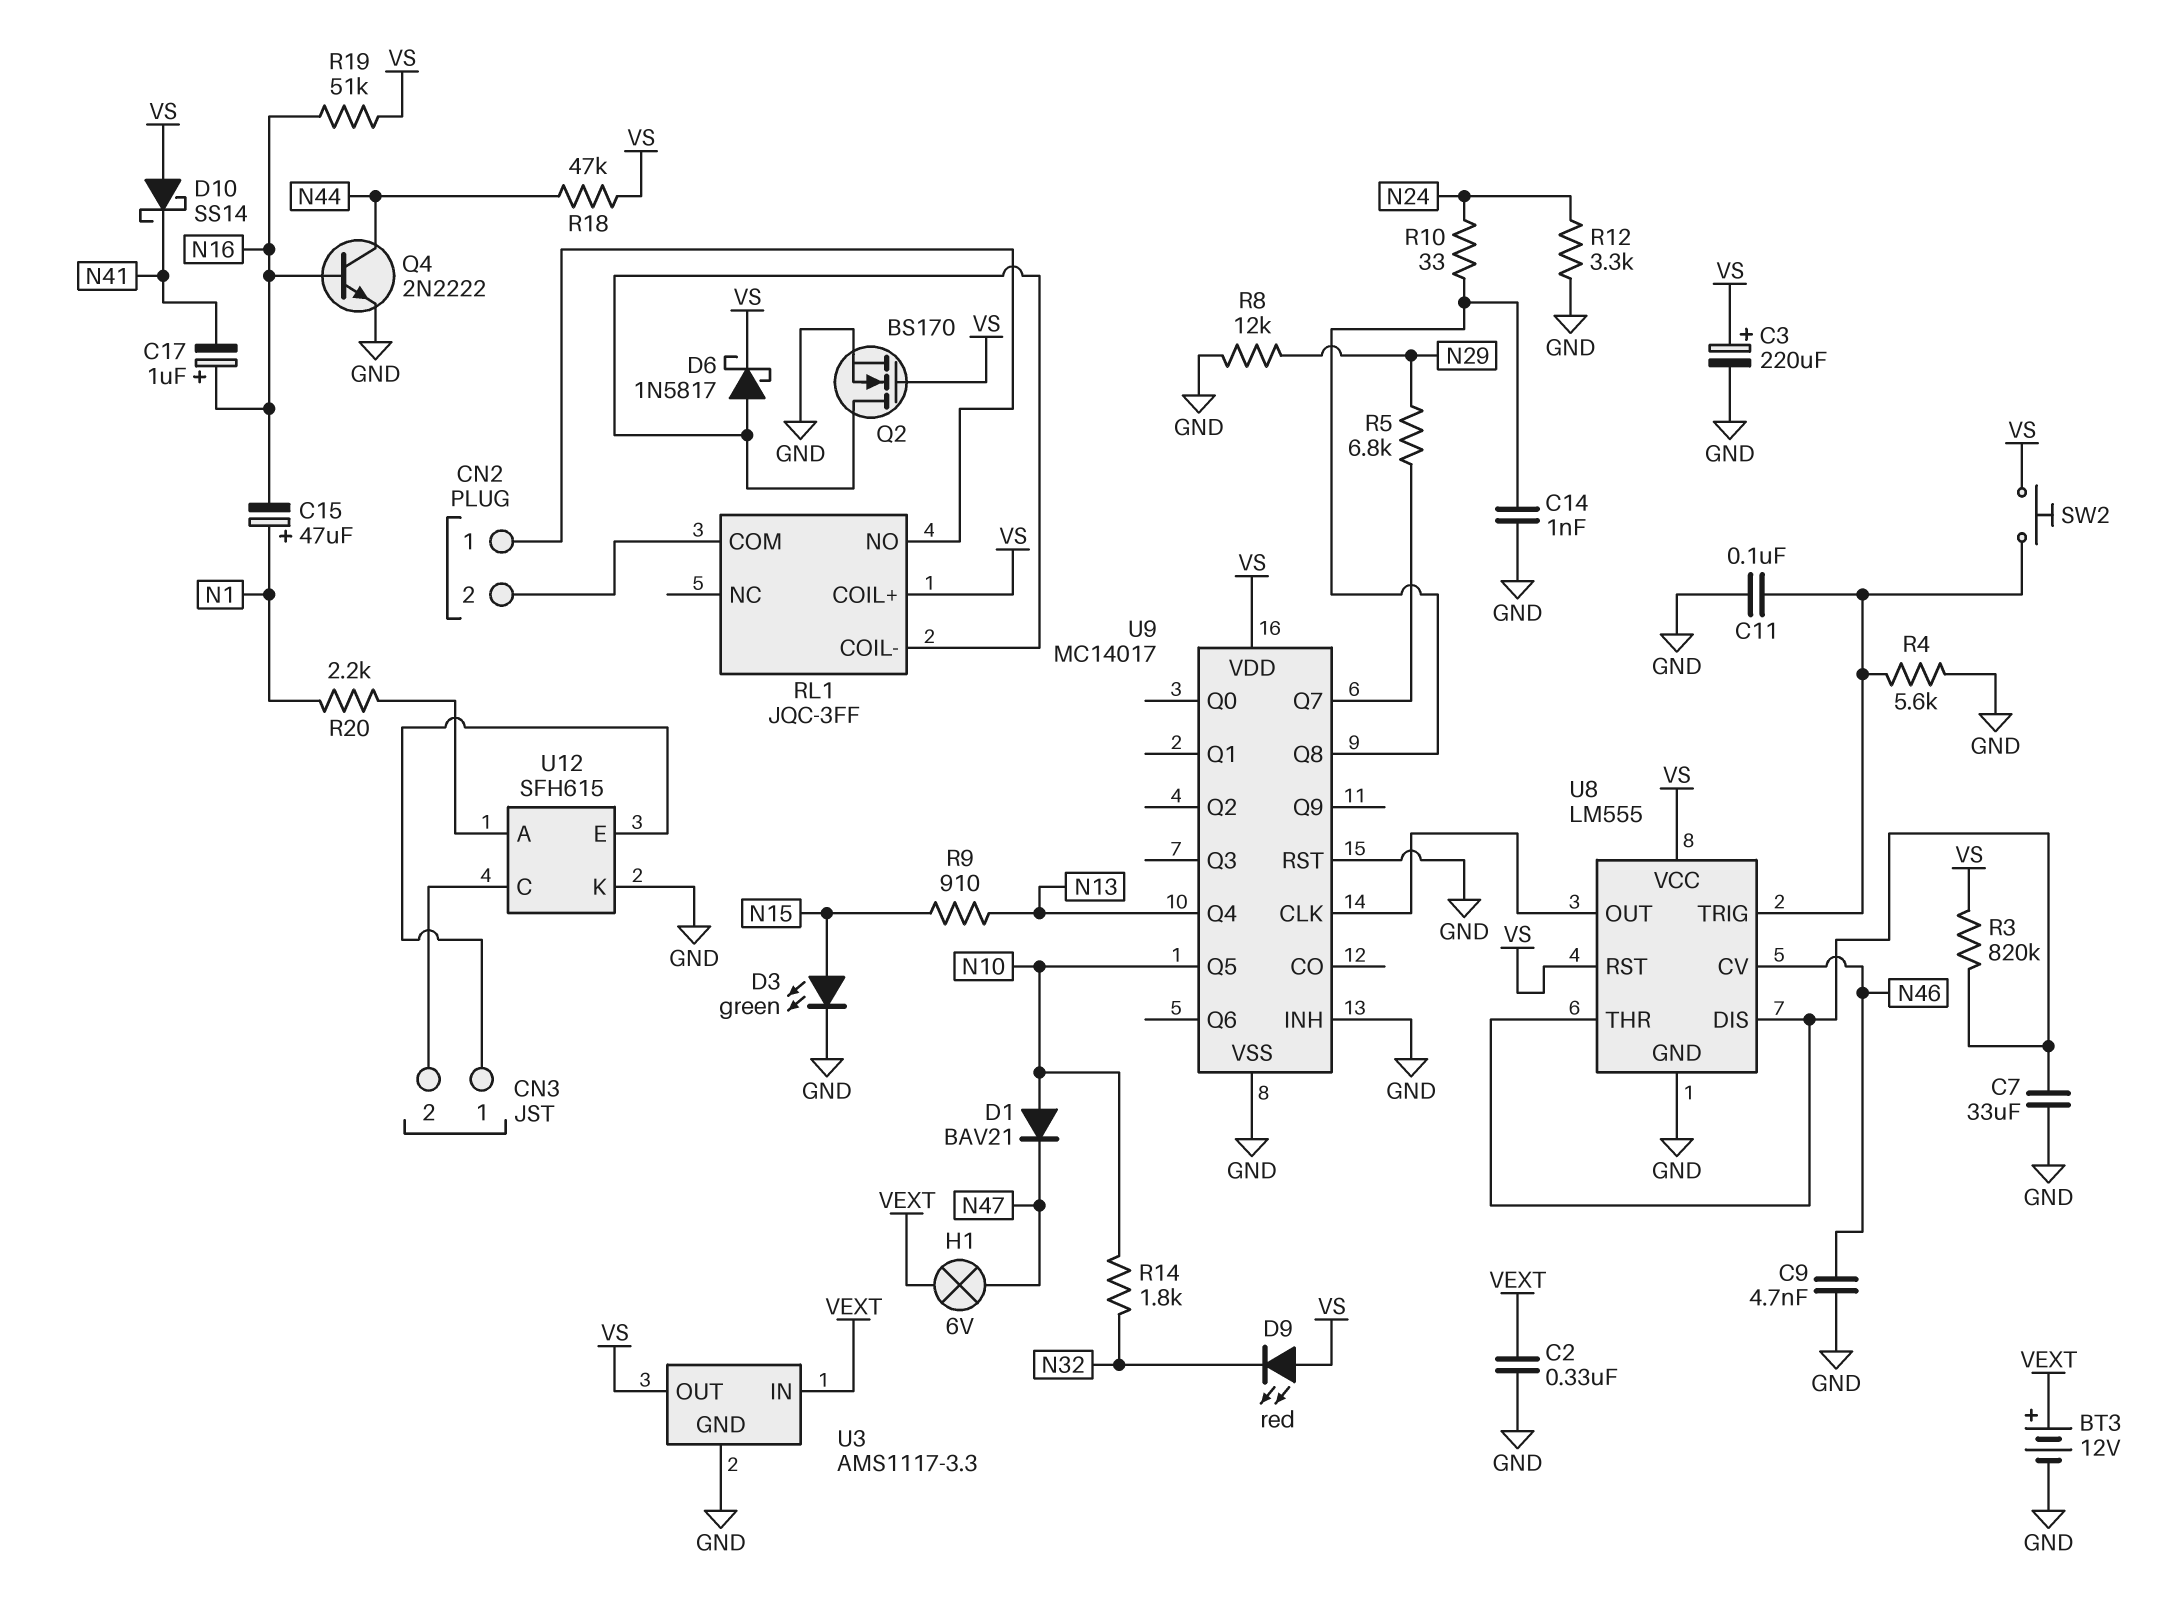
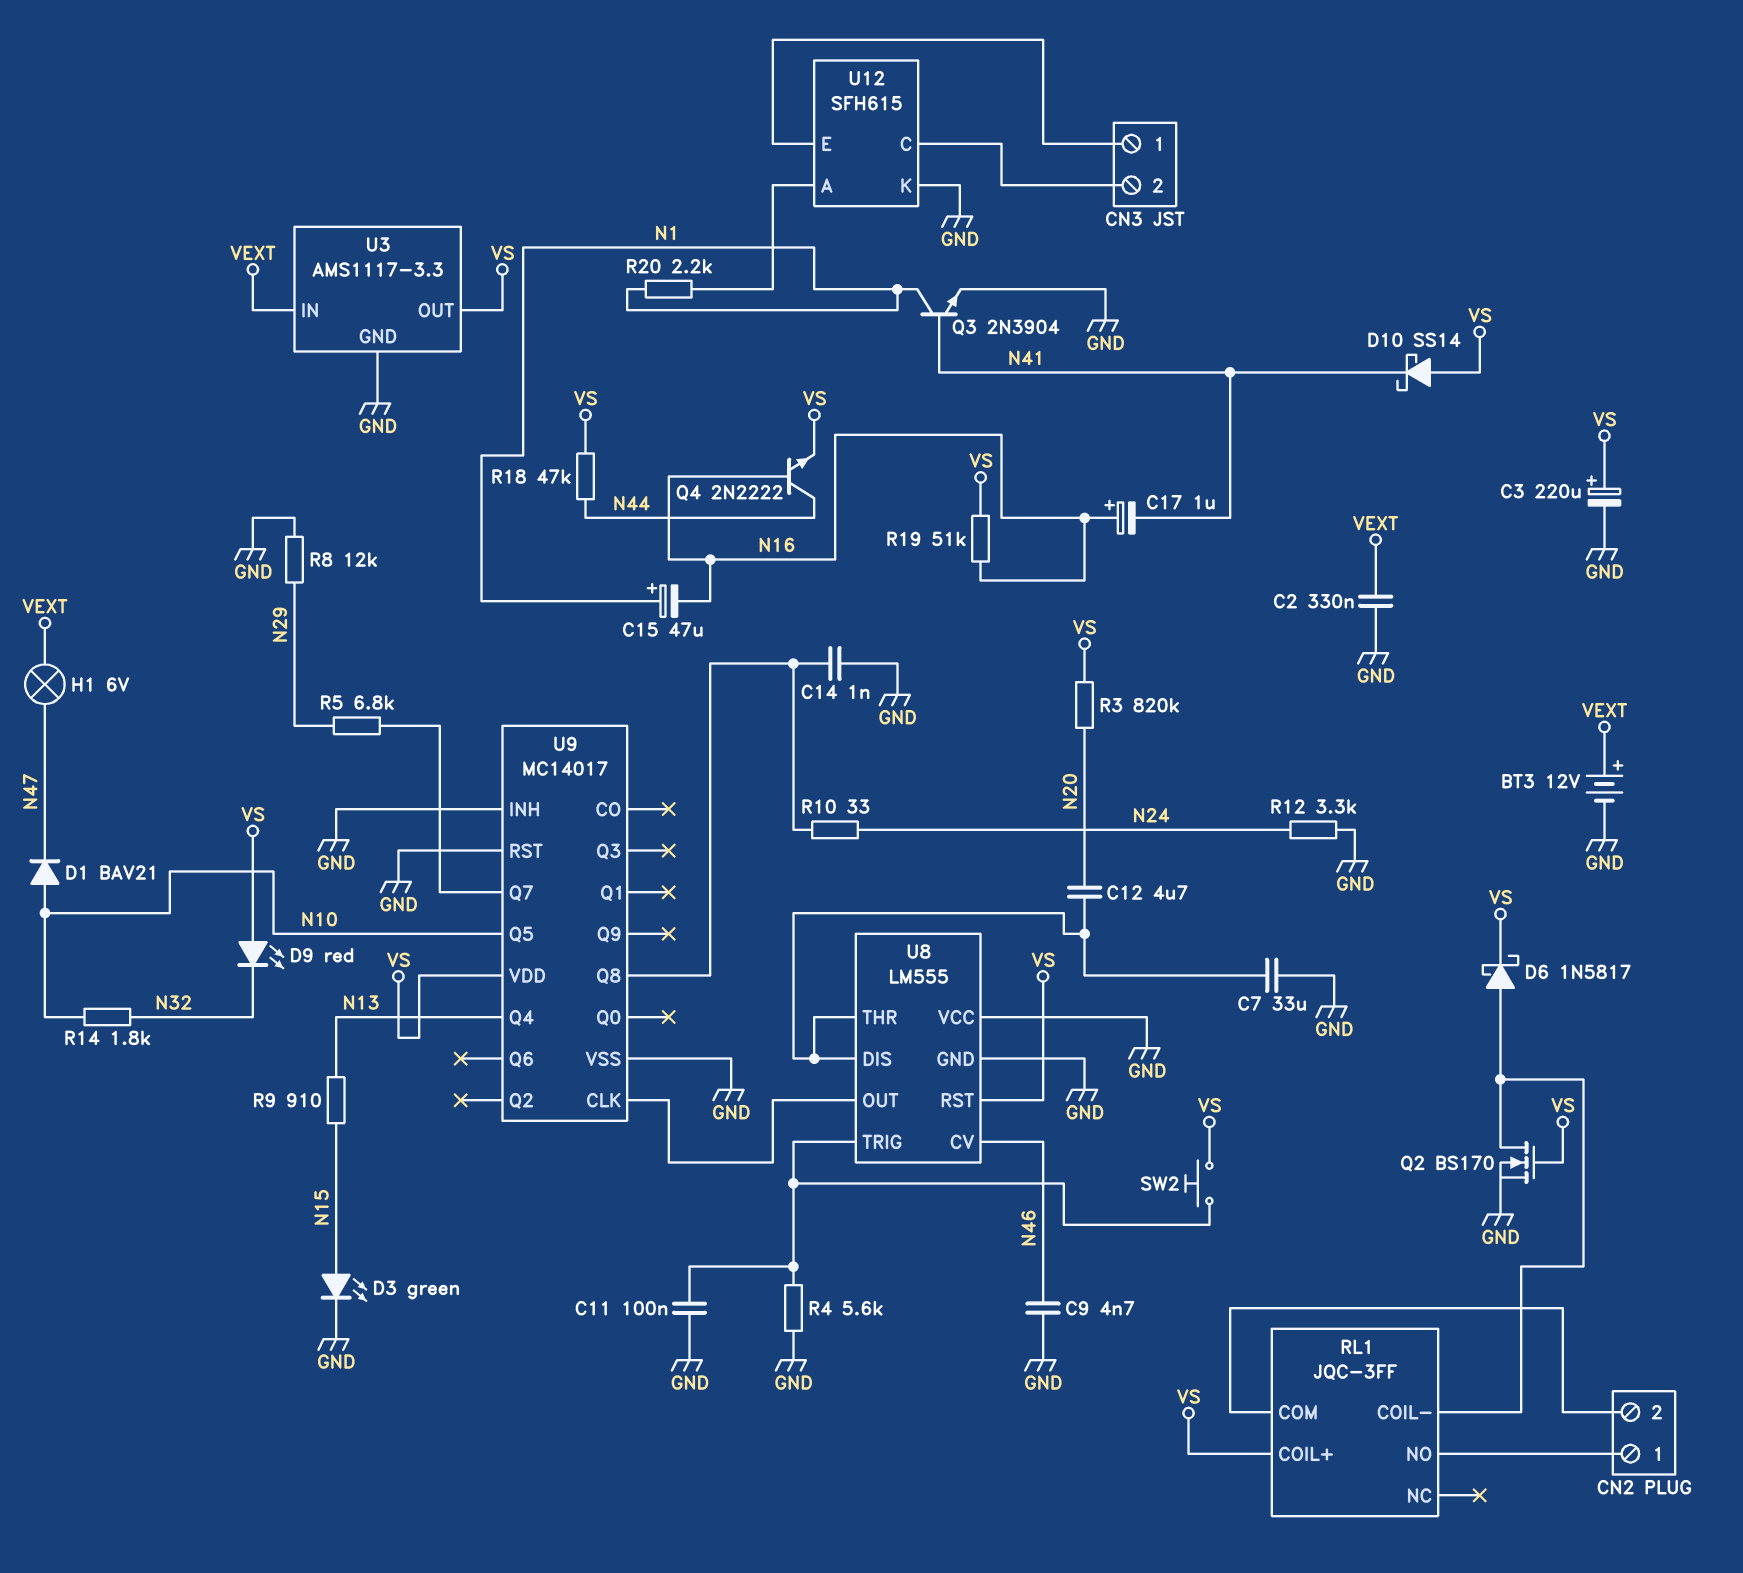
C12: none -> 4.7uF (N20, U8/DIS)
Q3: none -> NPN 2N3904 (B N41, C N1, E GND)
Q4: NPN 2N2222 (B N16, C N44, E GND) -> NPN 2N2222 (B N16, C N44, E VS)
R3: 820k (U8/DIS, VS) -> 820k (N20, VS)
U8 pin VCC: VS -> GND

